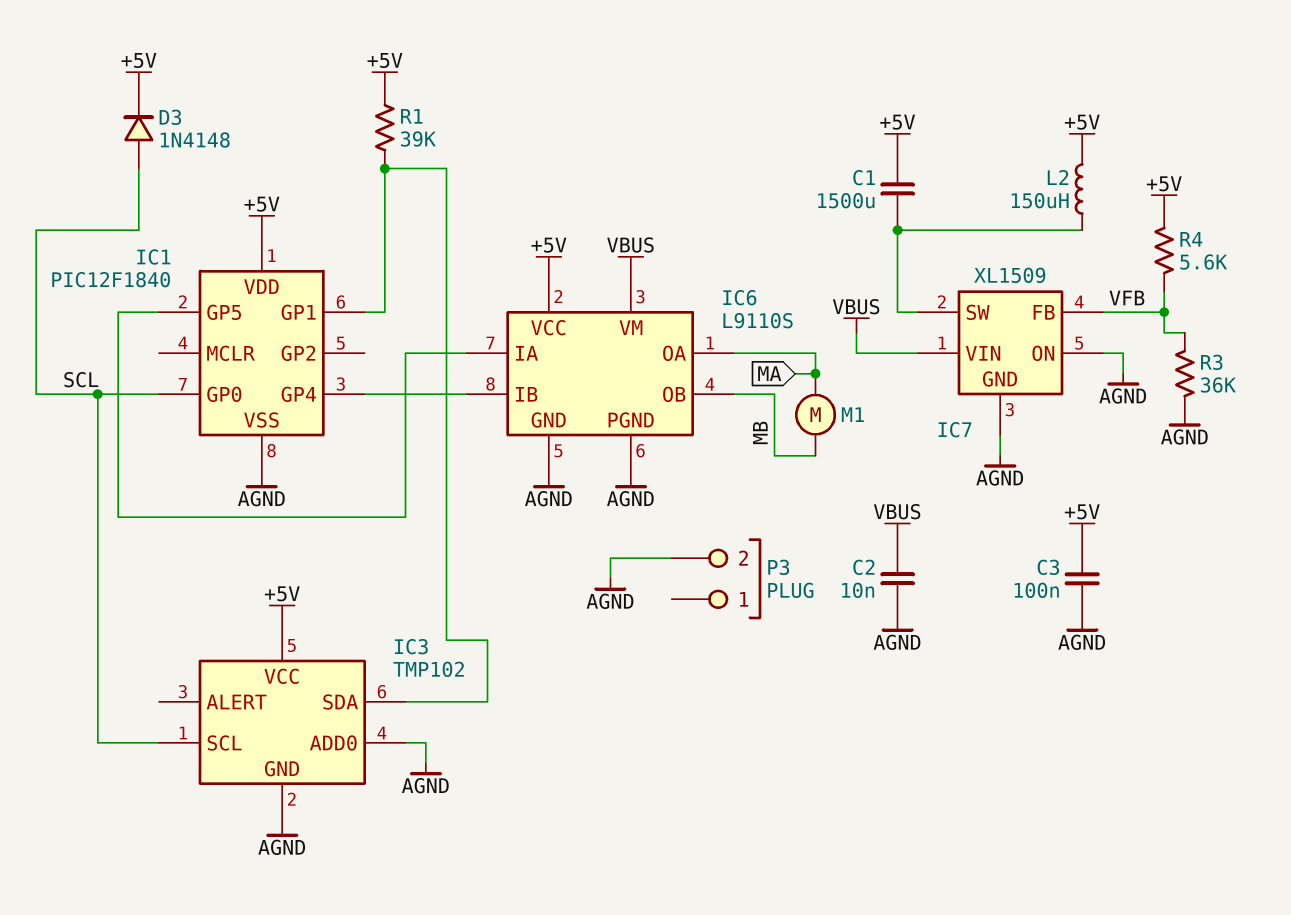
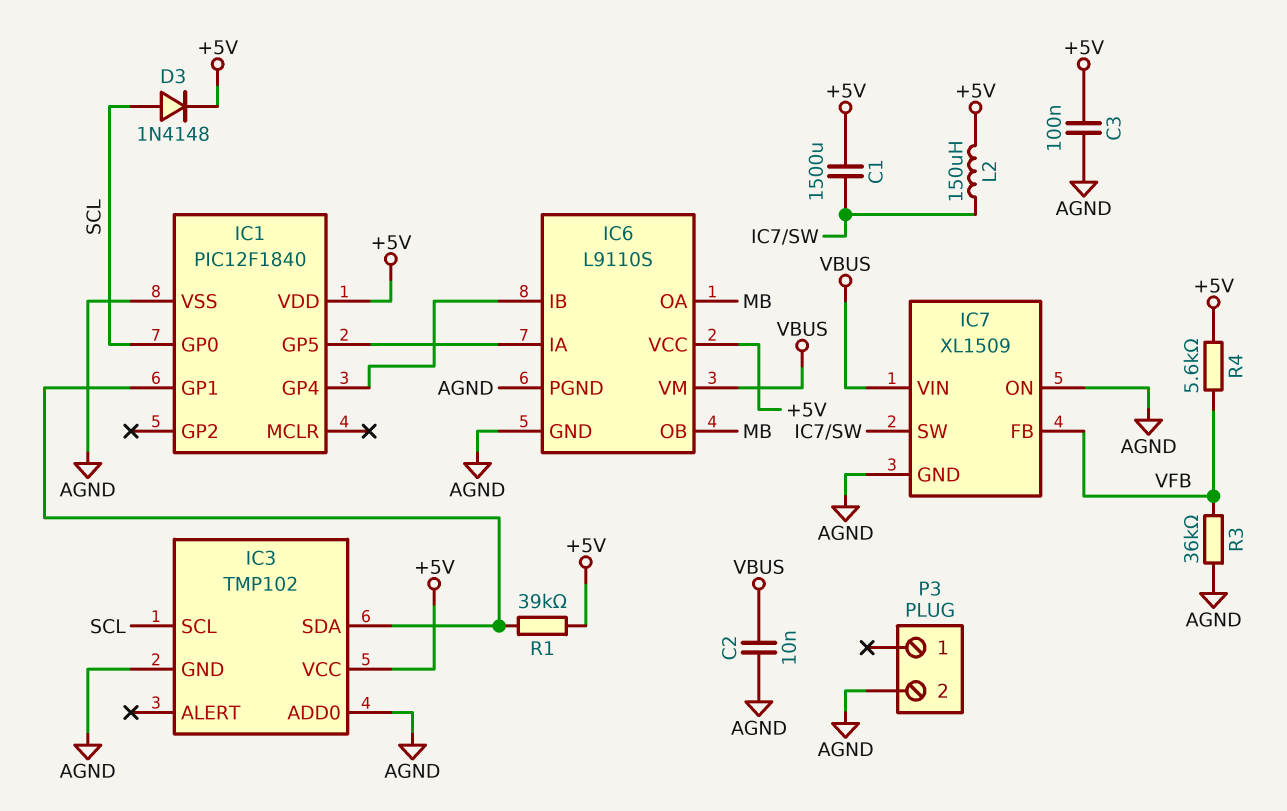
IC6 pin OA: MA -> MB
M1: motor (MA, MB) -> none

